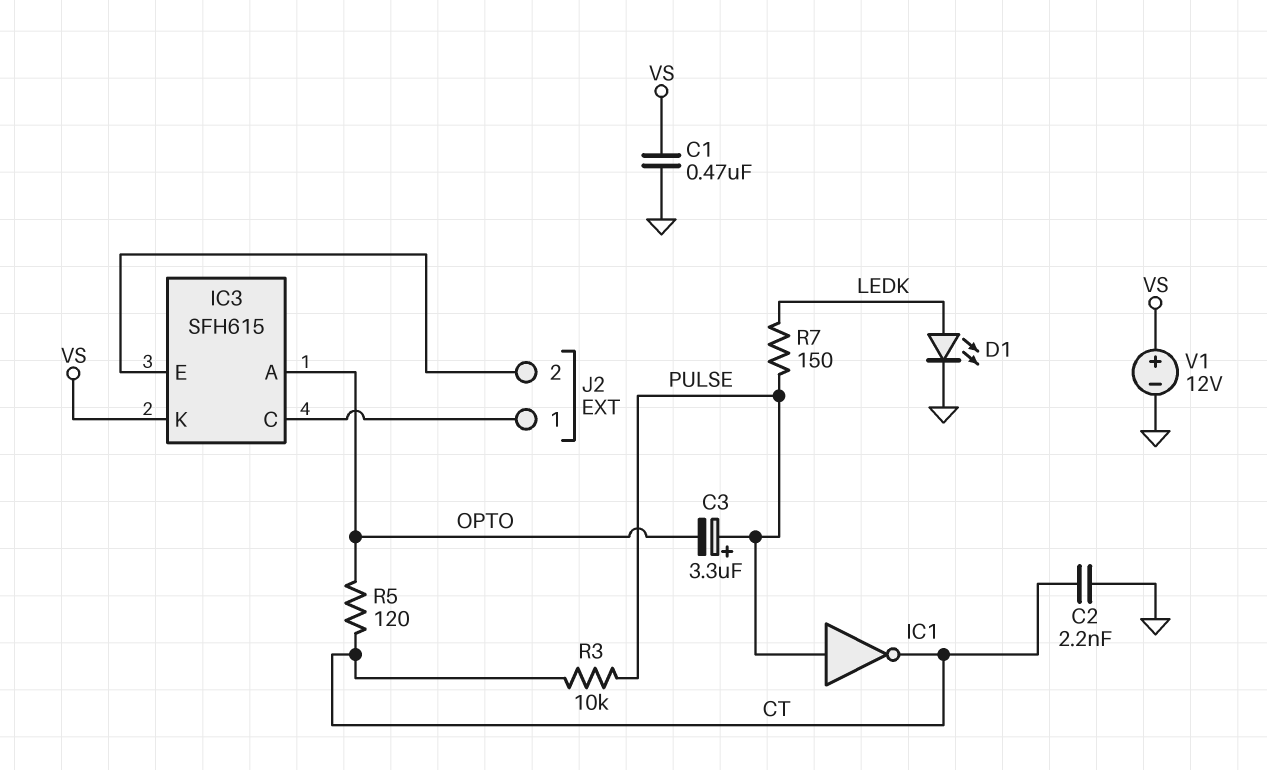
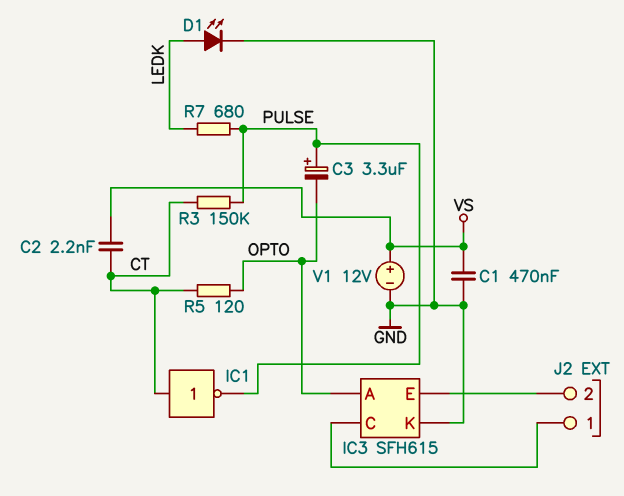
C2: 2.2nF (CT, GND) -> 2.2nF (CT, VS)
IC1: NOT (in PULSE, out CT) -> NOT (in CT, out PULSE)
IC3 pin K: VS -> GND
R3: 10k (CT, PULSE) -> 150k (CT, PULSE)
R7: 150 (LEDK, PULSE) -> 680 (LEDK, PULSE)

